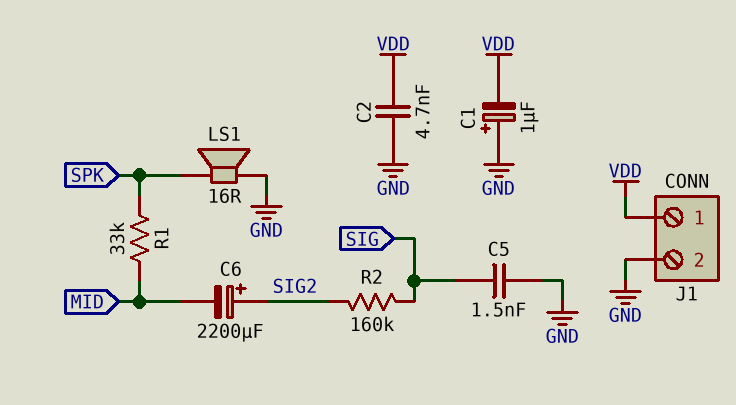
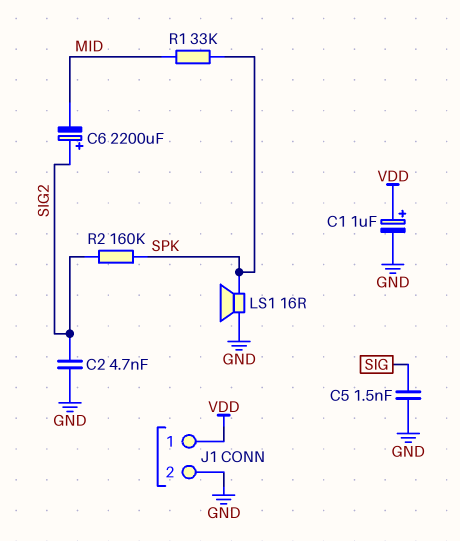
C1: 1uF (plus GND, minus VDD) -> 1uF (plus VDD, minus GND)
C2: 4.7nF (GND, VDD) -> 4.7nF (GND, SIG2)
R2: 160k (SIG, SIG2) -> 160k (SIG2, SPK)

